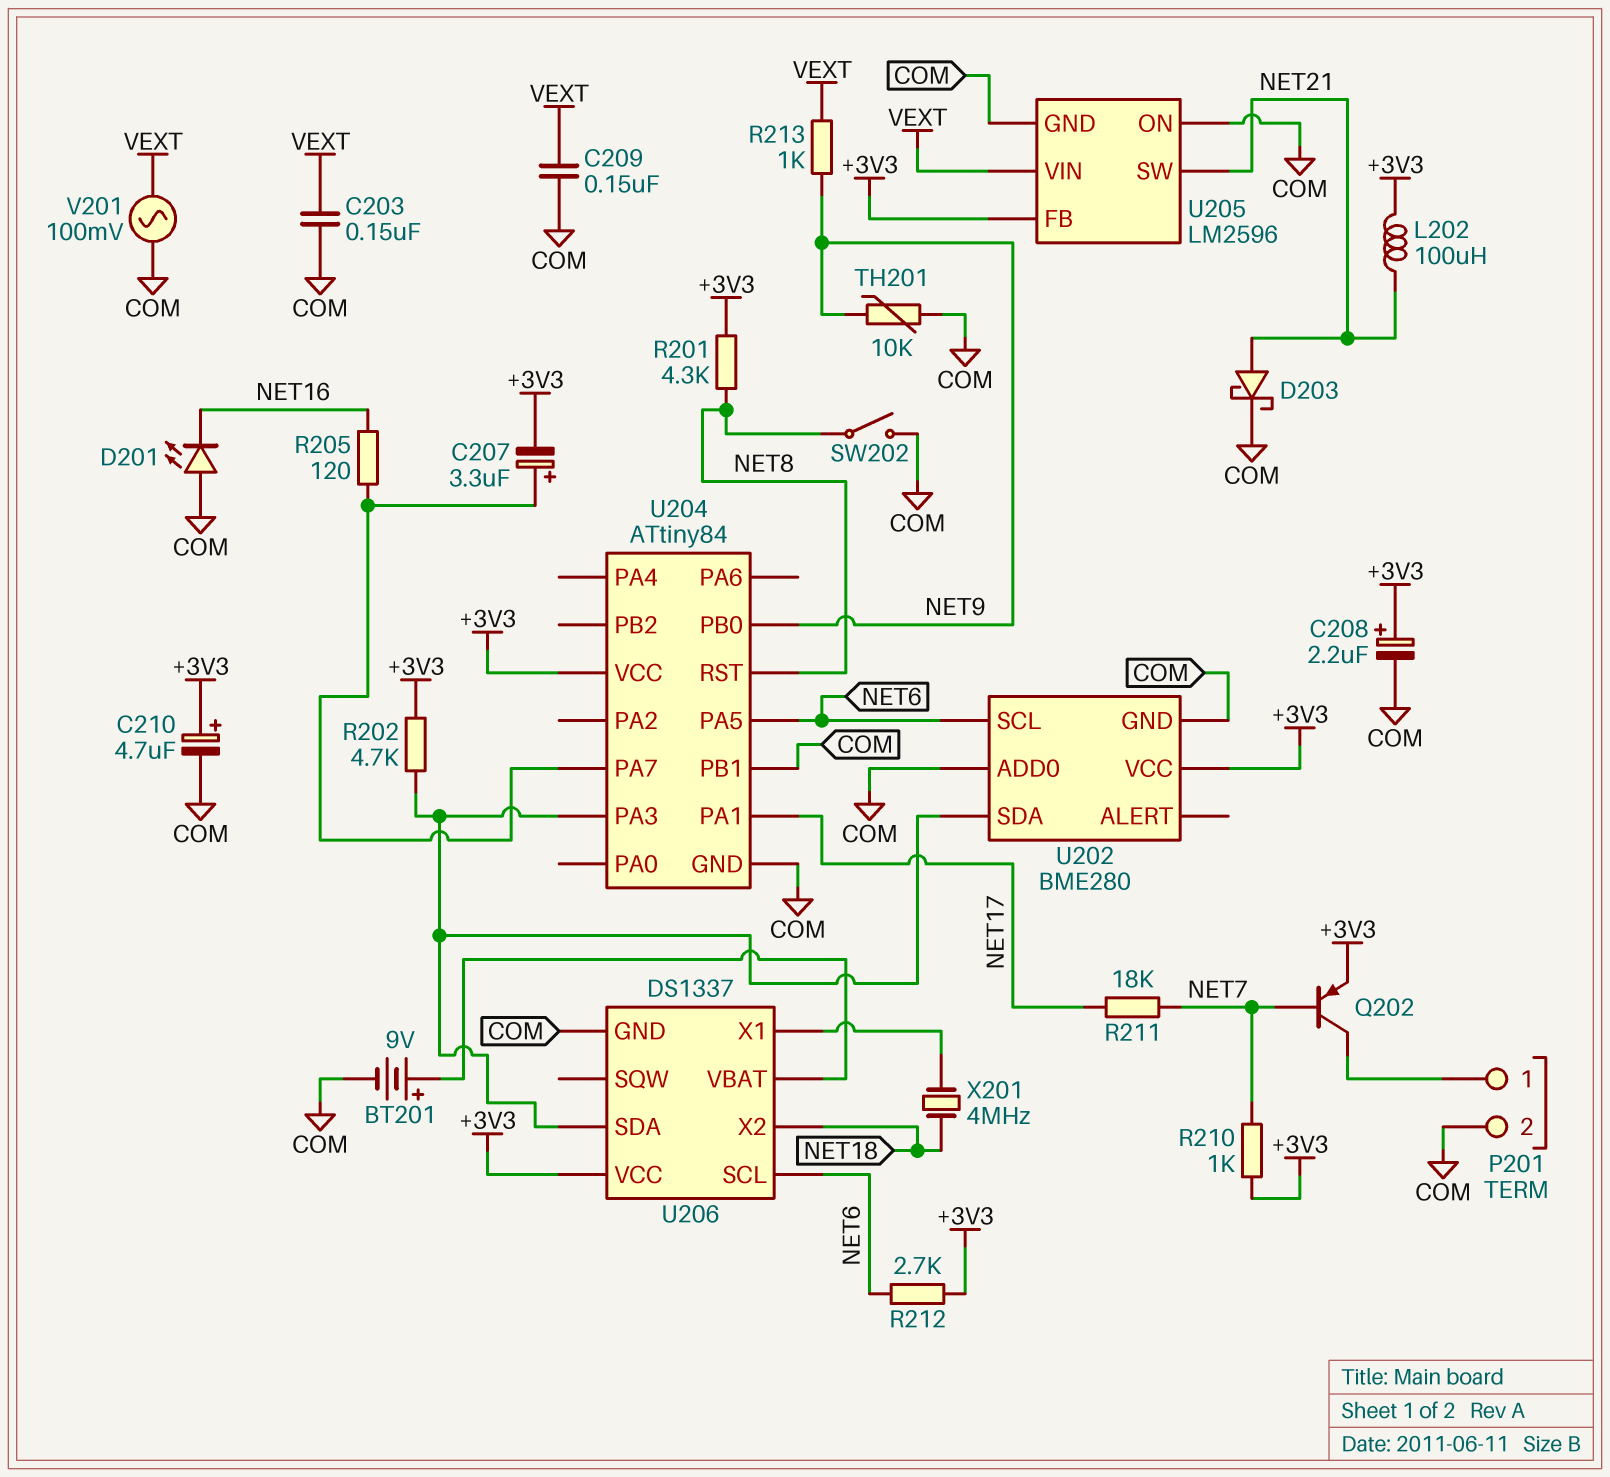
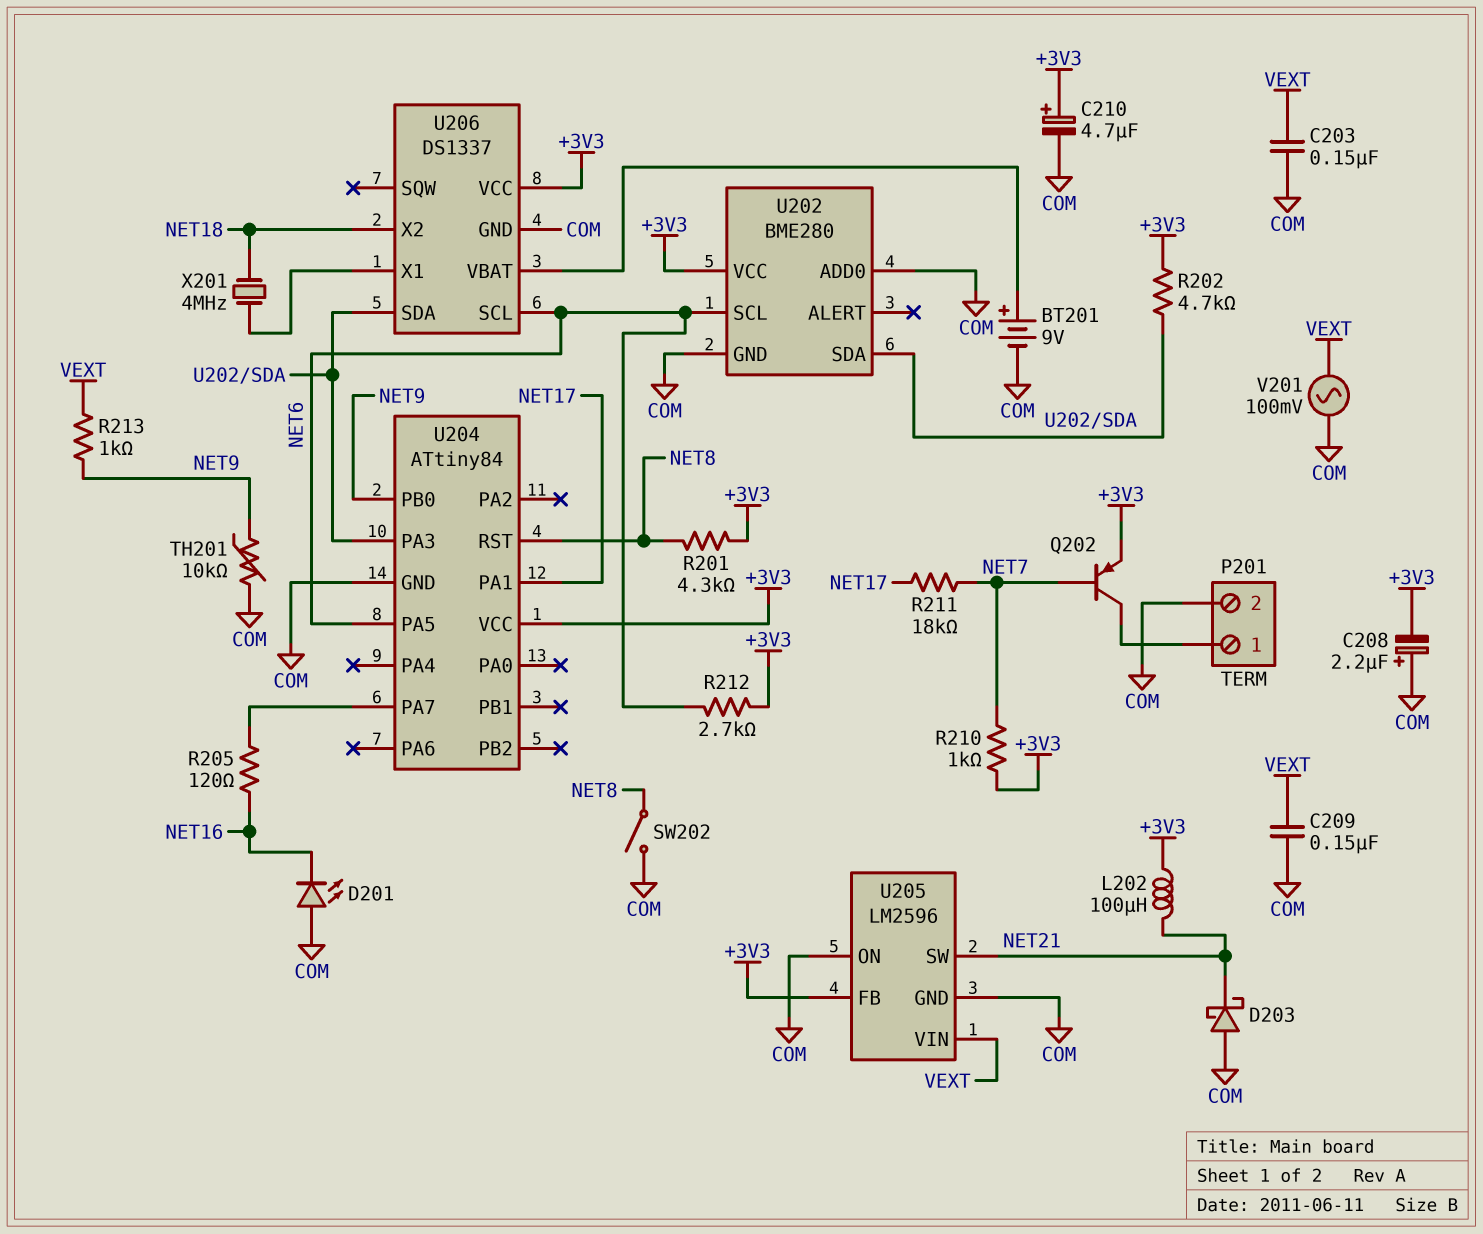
C207: 3.3uF (plus U204/PA7, minus +3V3) -> none
C208: 2.2uF (plus +3V3, minus COM) -> 2.2uF (plus COM, minus +3V3)
D203: schottky (A NET21, K COM) -> schottky (A COM, K NET21)
U204 pin PB1: COM -> none

